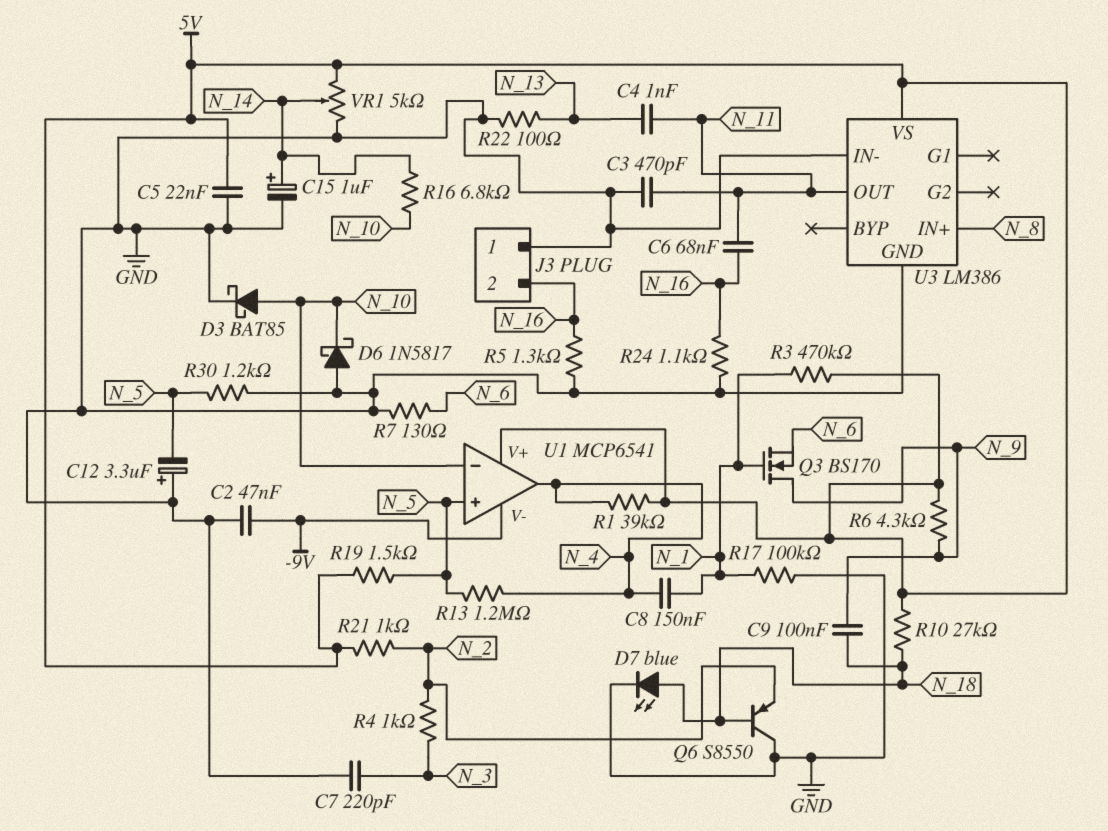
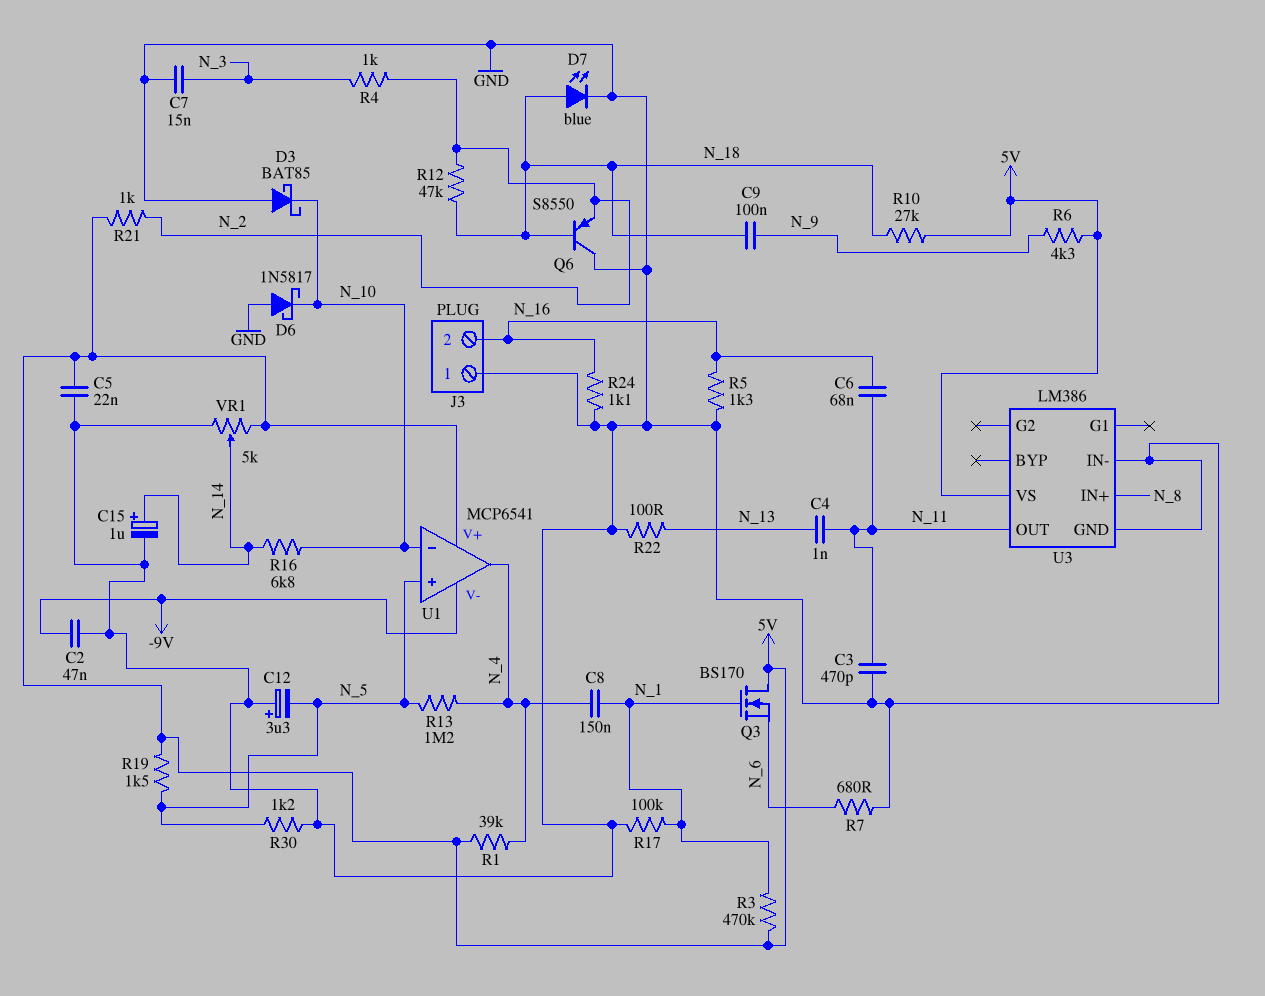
C7: 220pF (GND, N_3) -> 15nF (GND, N_3)
D3: schottky BAT85 (A N_10, K GND) -> schottky BAT85 (A GND, K N_10)
Q3: NMOS BS170 (G N_1, D N_9, S N_6) -> NMOS BS170 (G N_1, D 5V, S N_6)
R7: 130 (GND, N_6) -> 680 (GND, N_6)
R12: none -> 47k (N_2, N_18)

